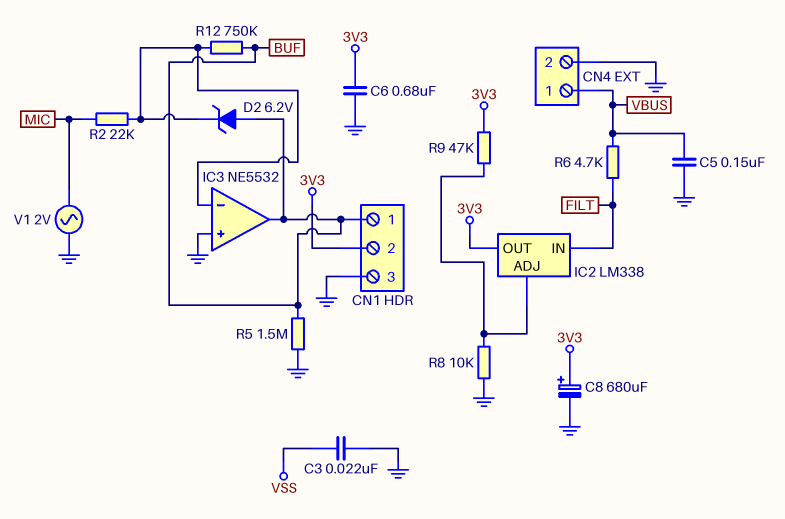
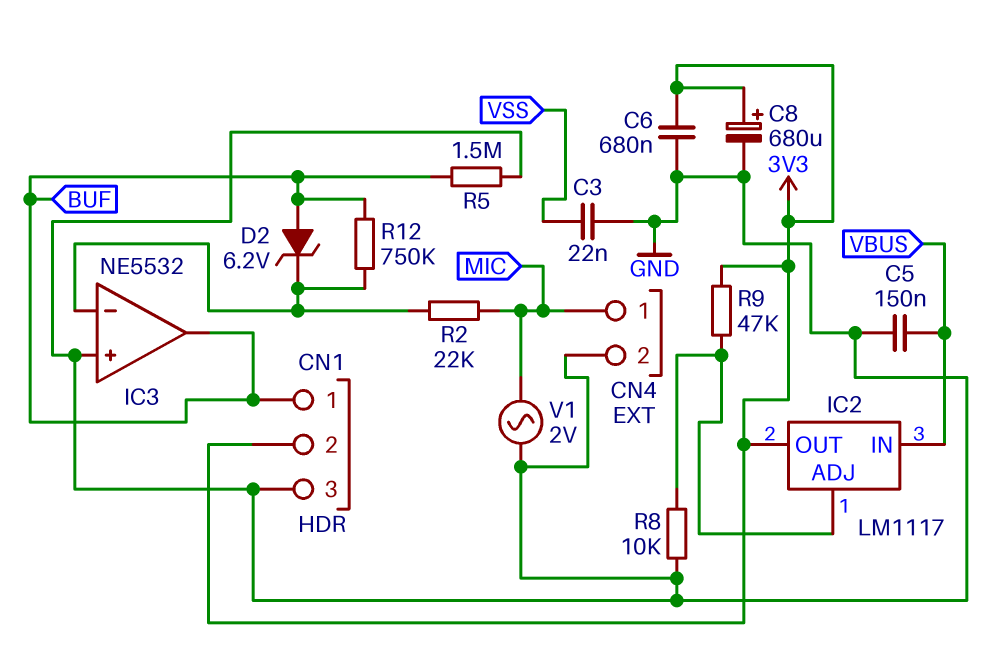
CN4 pin 1: VBUS -> MIC
IC2: LM338 -> LM1117
IC2 pin IN: FILT -> VBUS
R6: 4.7k (FILT, VBUS) -> none

